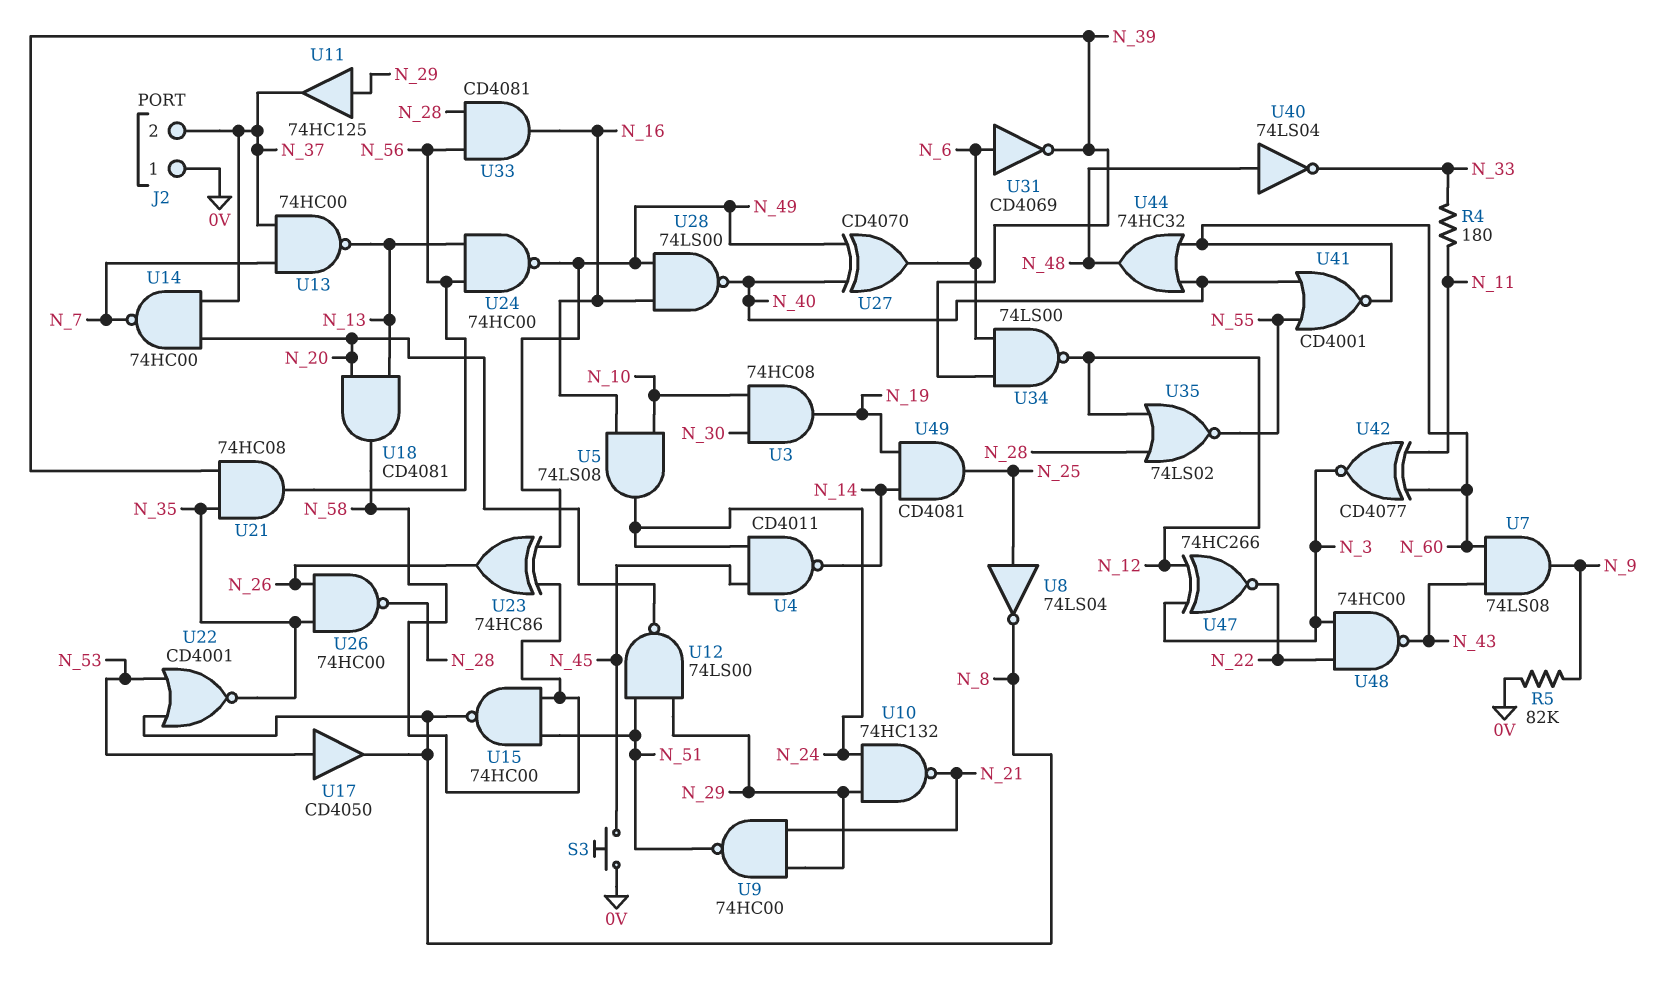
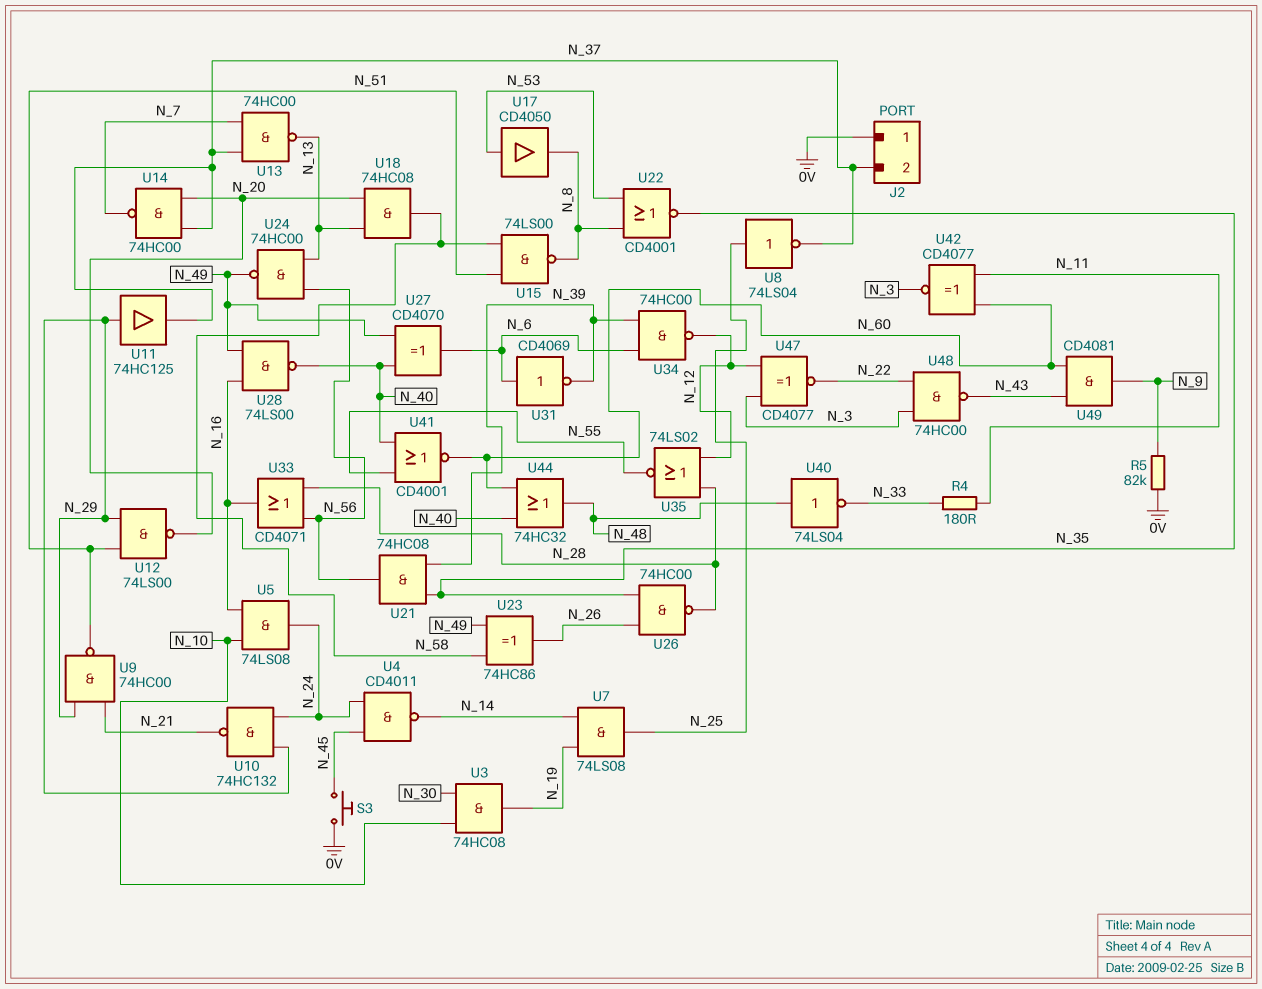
U7: AND 74LS08 (in N_43, in N_60, out N_9) -> AND 74LS08 (in N_14, in N_19, out N_25)
U8: NOT 74LS04 (in N_25, out N_8) -> NOT 74LS04 (in N_25, out N_37)
U15: NAND 74HC00 (in N_51, in N_58, out N_8) -> NAND 74LS00 (in N_51, in N_58, out N_8)
U18: AND CD4081 (in N_13, in N_20, out N_58) -> AND 74HC08 (in N_13, in N_20, out N_58)
U33: AND CD4081 (in N_28, in N_56, out N_16) -> OR CD4071 (in N_28, in N_56, out N_16)
U34: NAND 74LS00 (in N_6, in N_39, out N_12) -> NAND 74HC00 (in N_6, in N_39, out N_12)
U47: XNOR 74HC266 (in N_3, in N_12, out N_22) -> XNOR CD4077 (in N_3, in N_12, out N_22)
U49: AND CD4081 (in N_14, in N_19, out N_25) -> AND CD4081 (in N_43, in N_60, out N_9)

